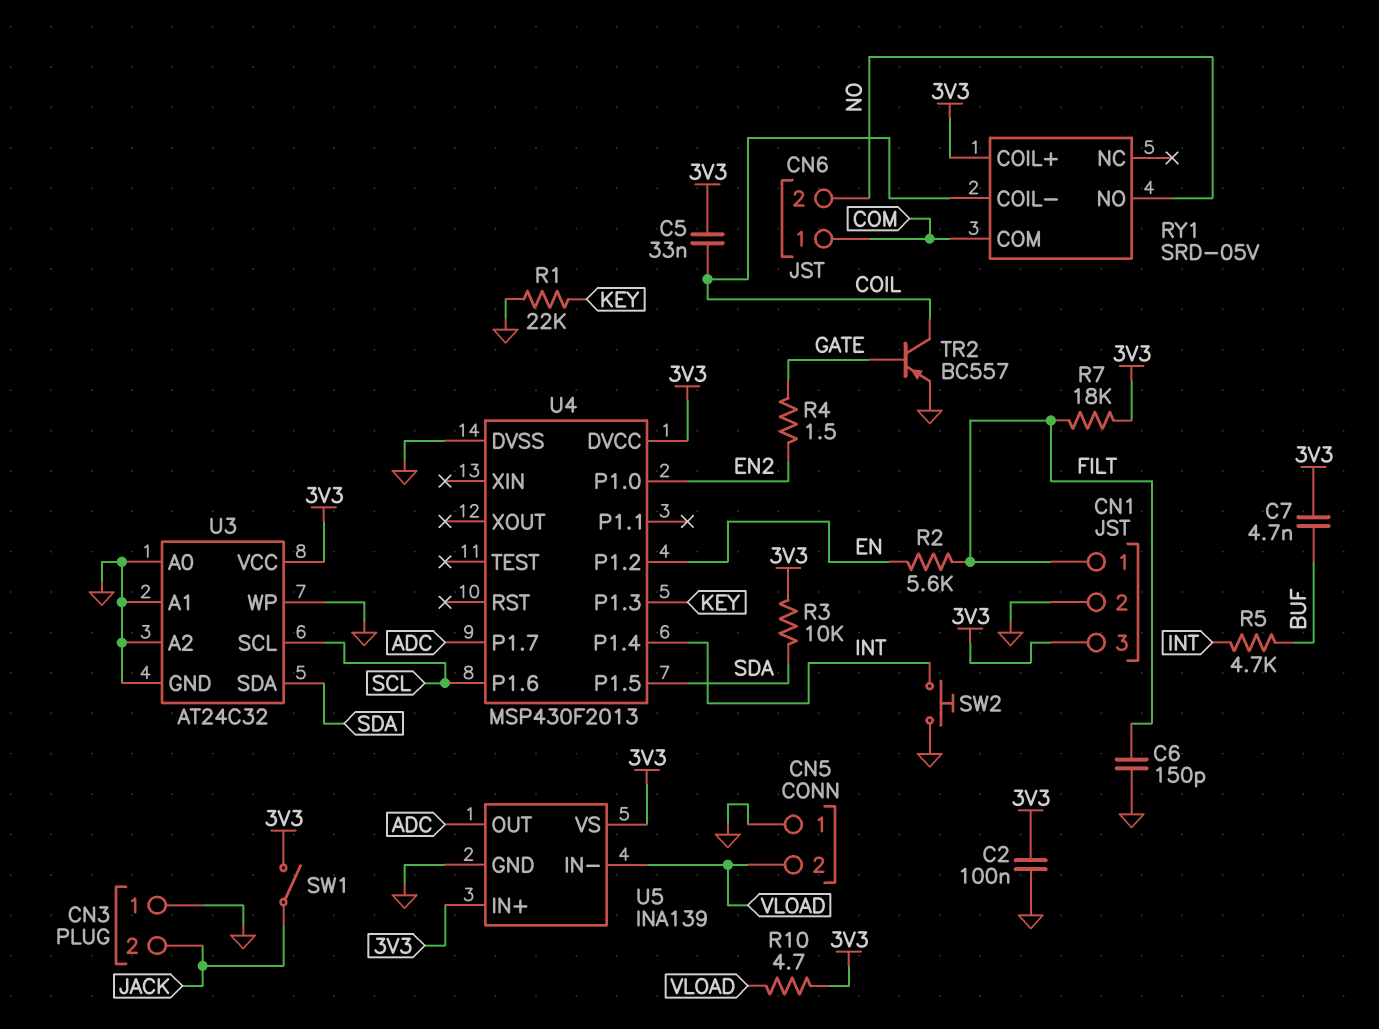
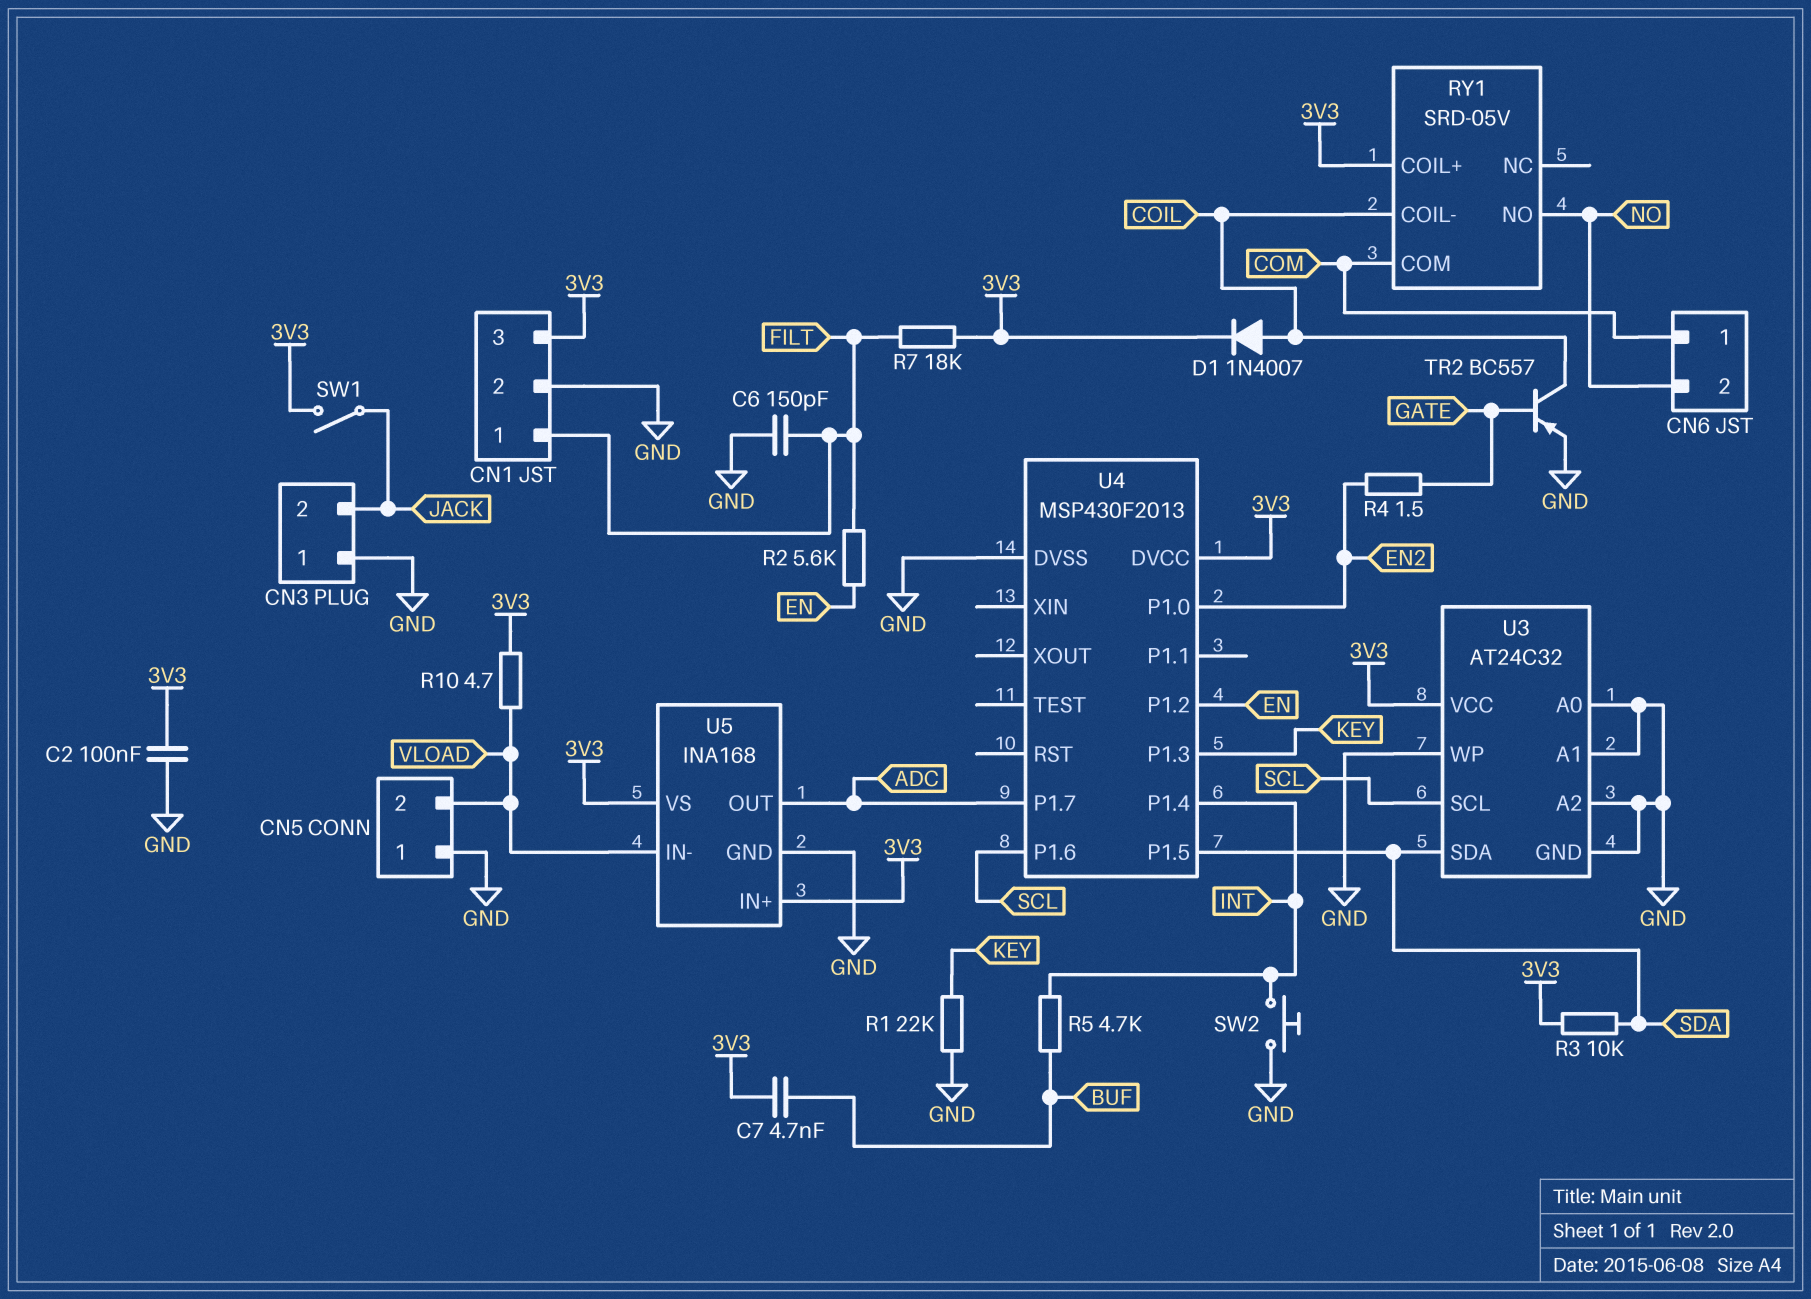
C5: 33nF (3V3, COIL) -> none
D1: none -> diode 1N4007 (A COIL, K 3V3)
U5: INA139 -> INA168

